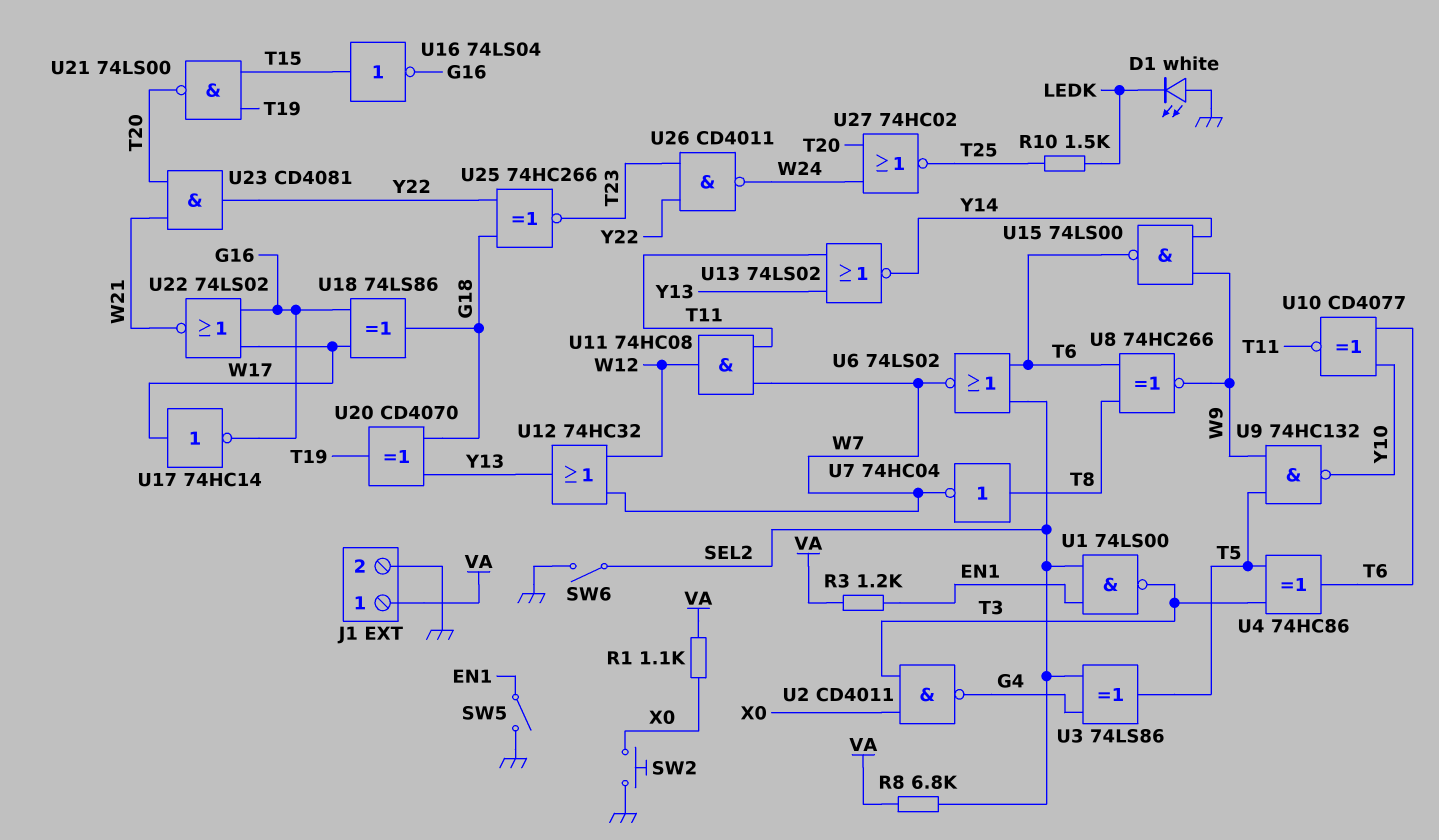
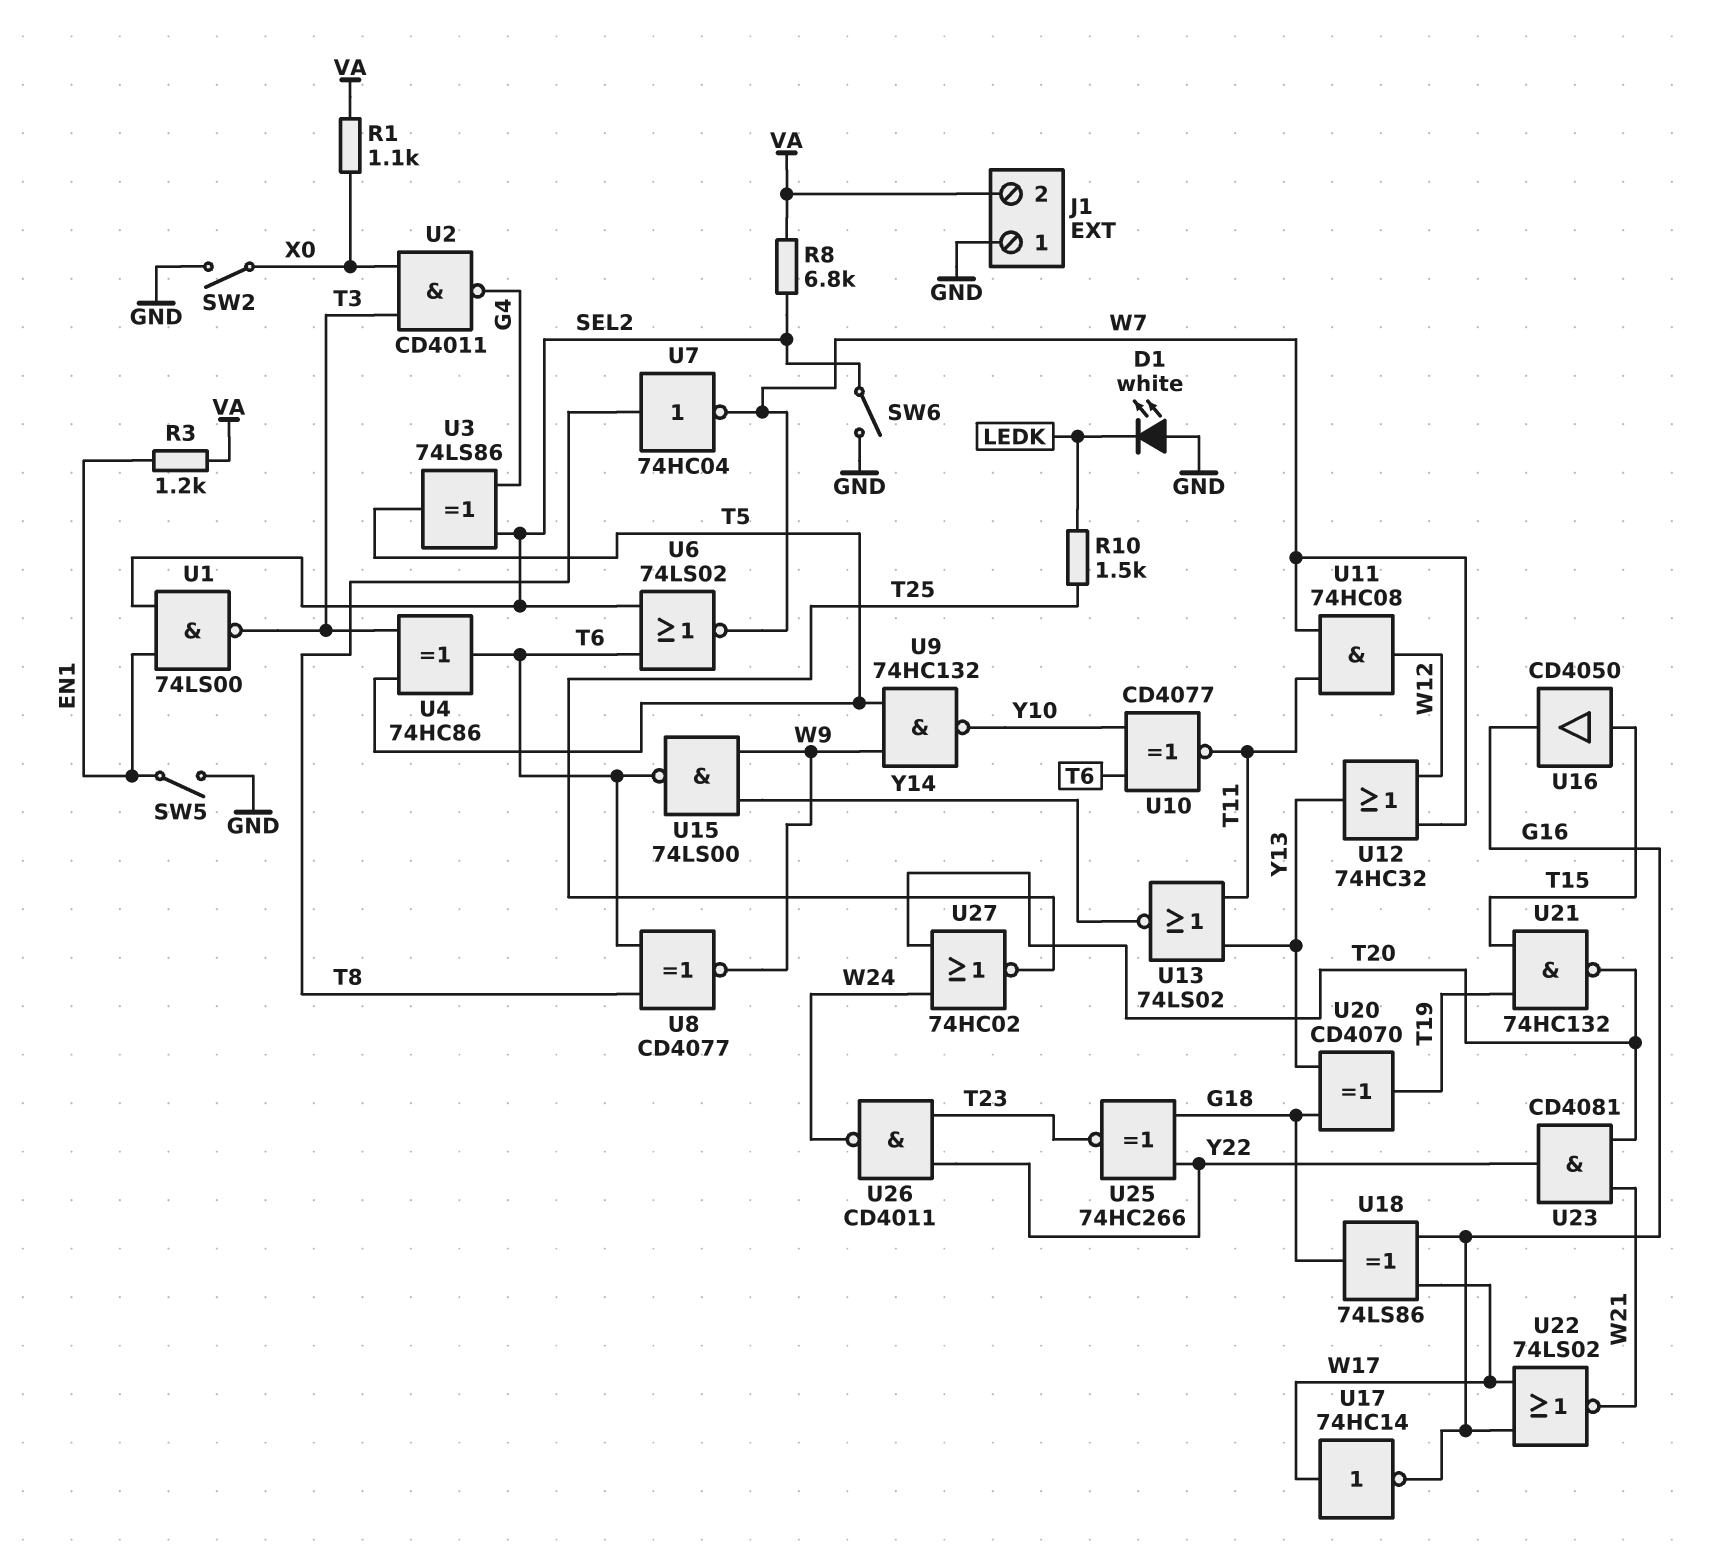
J1 pin 1: VA -> GND
J1 pin 2: GND -> VA
SW2: button (GND, X0) -> switch (GND, X0)
U8: XNOR 74HC266 (in T6, in T8, out W9) -> XNOR CD4077 (in T6, in T8, out W9)
U16: NOT 74LS04 (in T15, out G16) -> buffer CD4050 (in T15, out G16)
U21: NAND 74LS00 (in T15, in T19, out T20) -> NAND 74HC132 (in T15, in T19, out T20)

